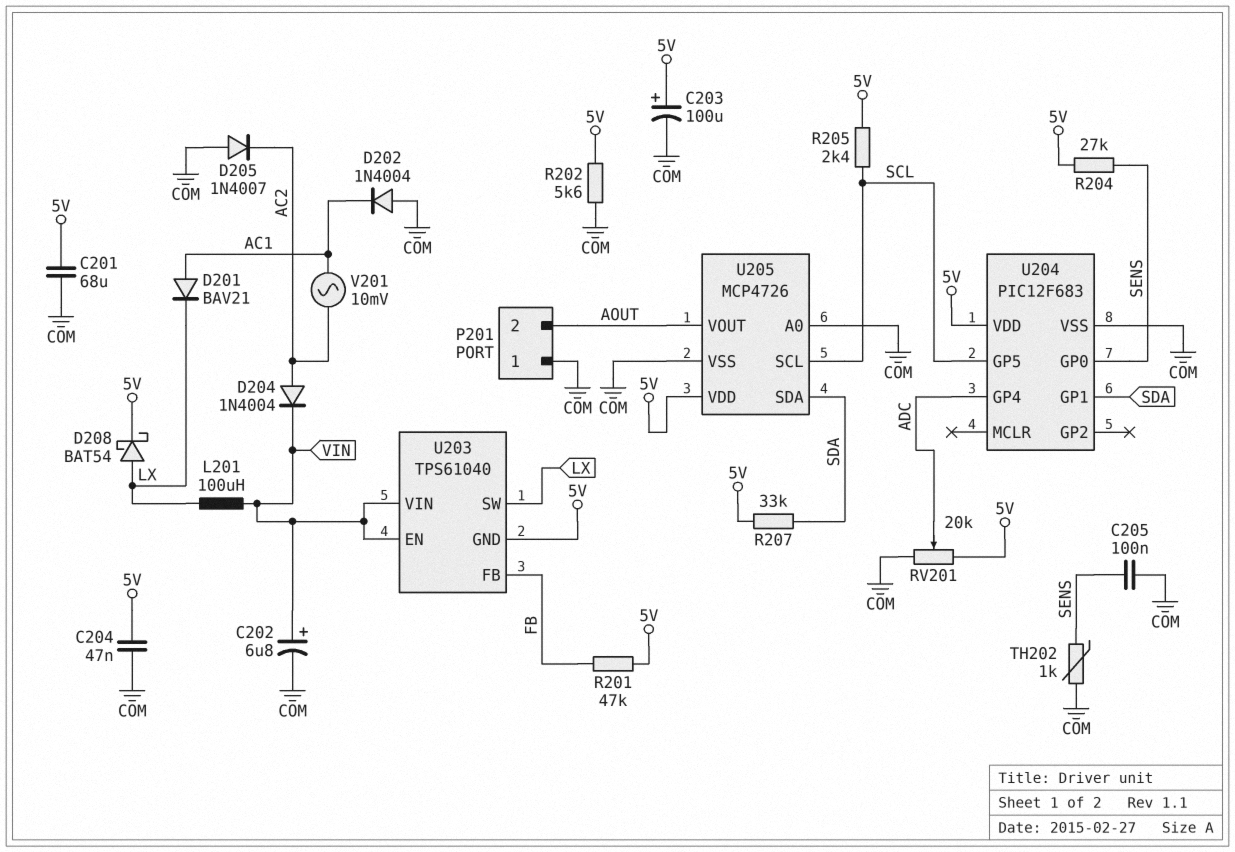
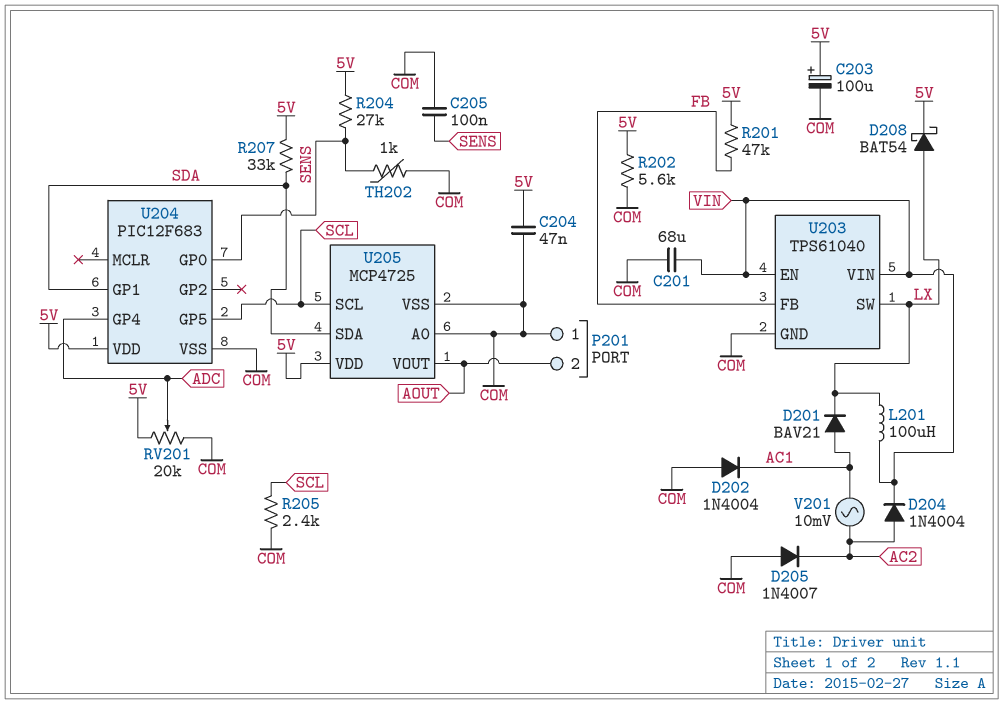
C201: 68uF (5V, COM) -> 68uF (COM, VIN)
C202: 6.8uF (plus VIN, minus COM) -> none
R205: 2.4k (5V, SCL) -> 2.4k (COM, SCL)
U203 pin GND: 5V -> COM
U205: MCP4726 -> MCP4725

